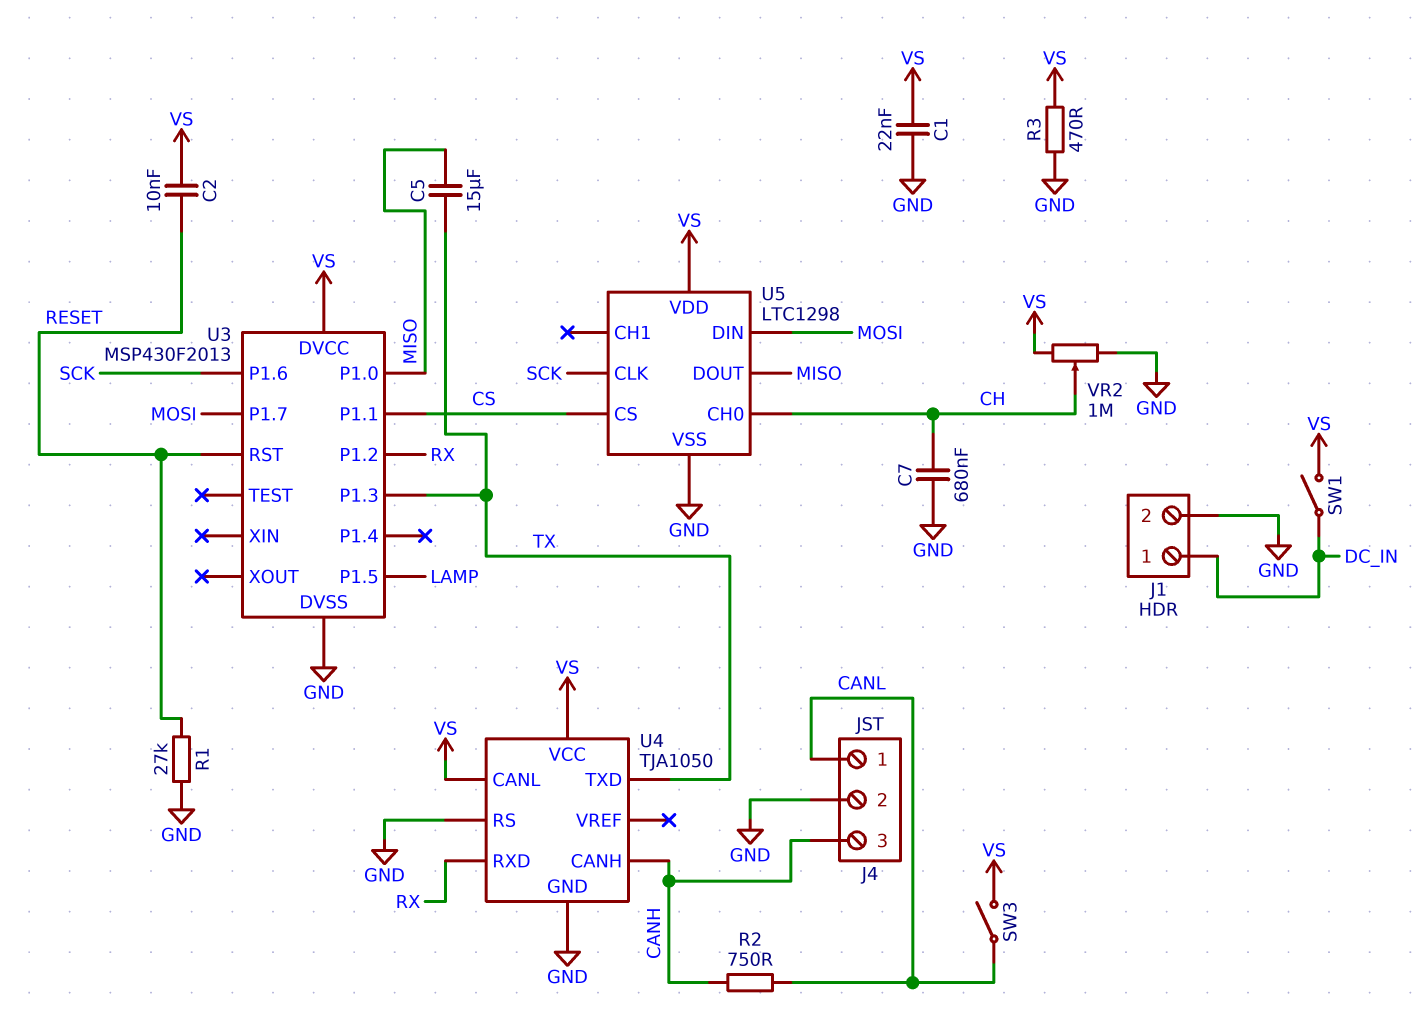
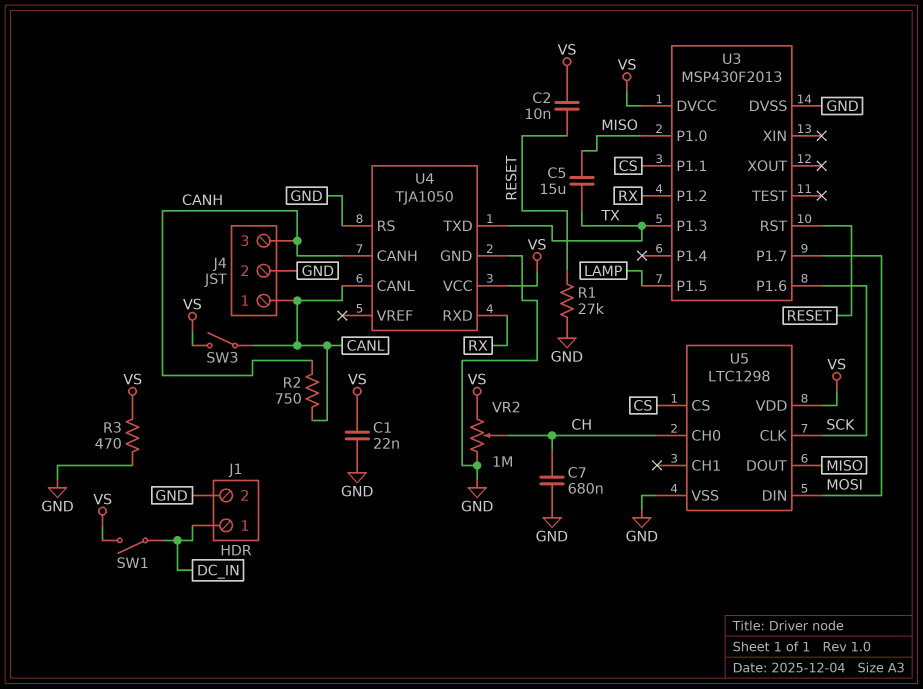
U4 pin CANL: VS -> CANL

